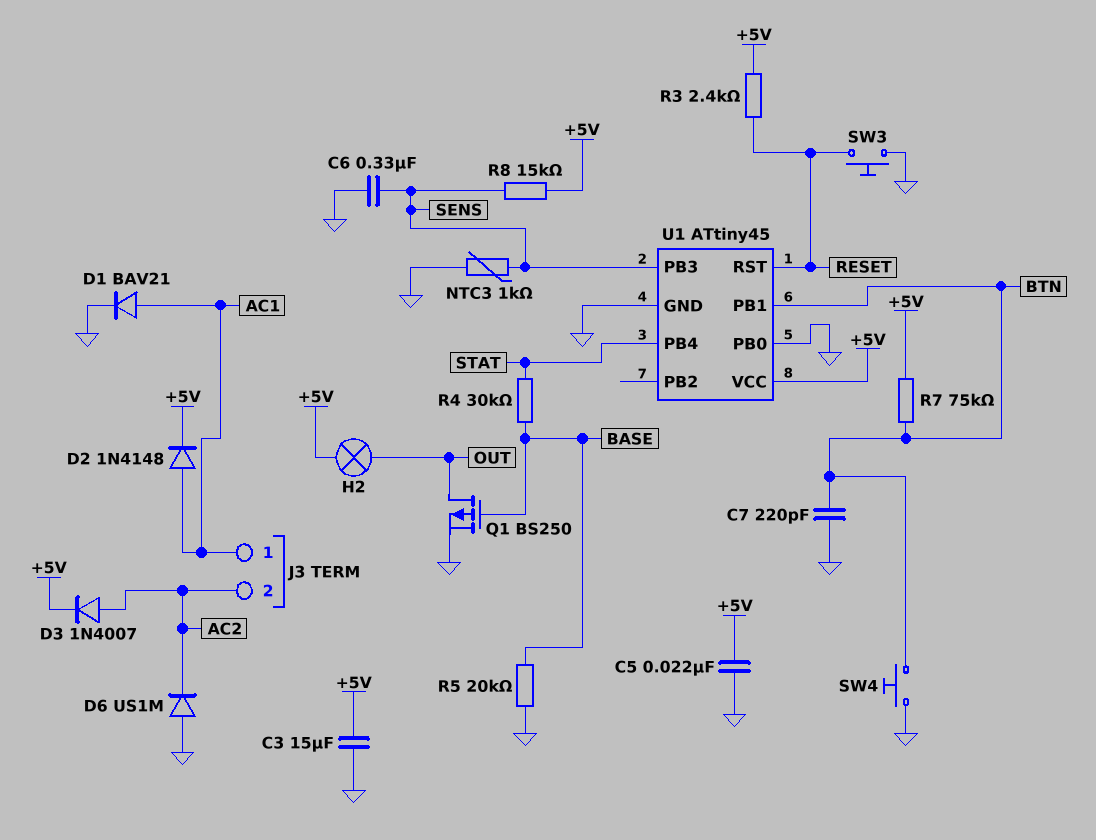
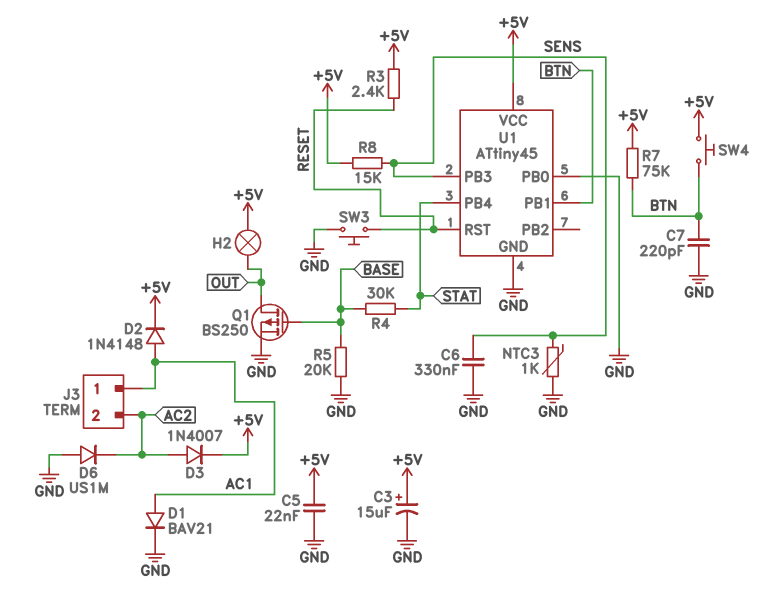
C3: 15uF (+5V, GND) -> 15uF (plus +5V, minus GND)
SW4: button (BTN, GND) -> button (+5V, BTN)

